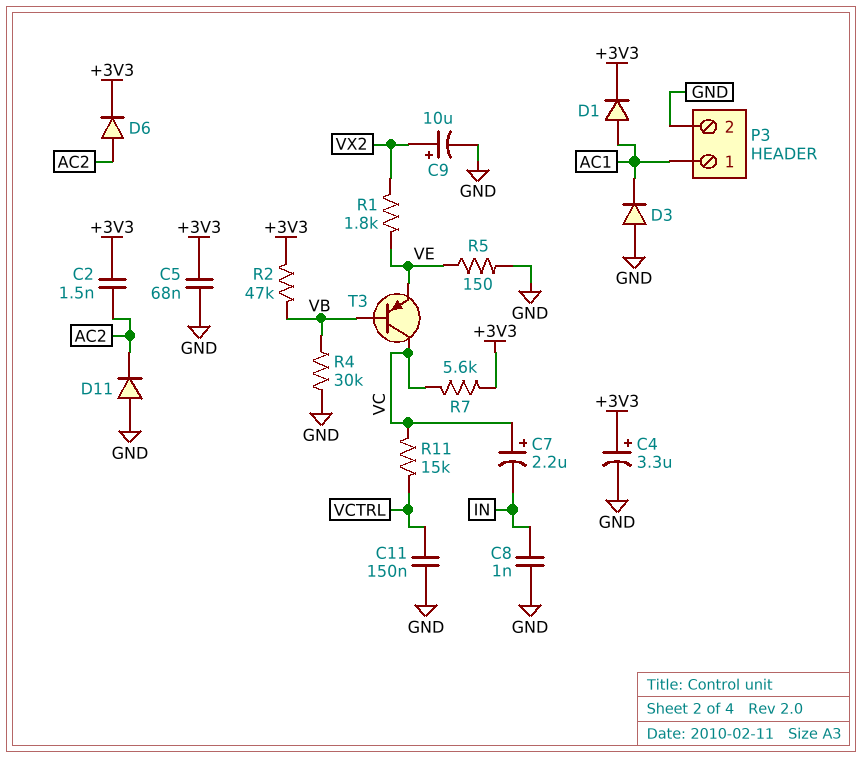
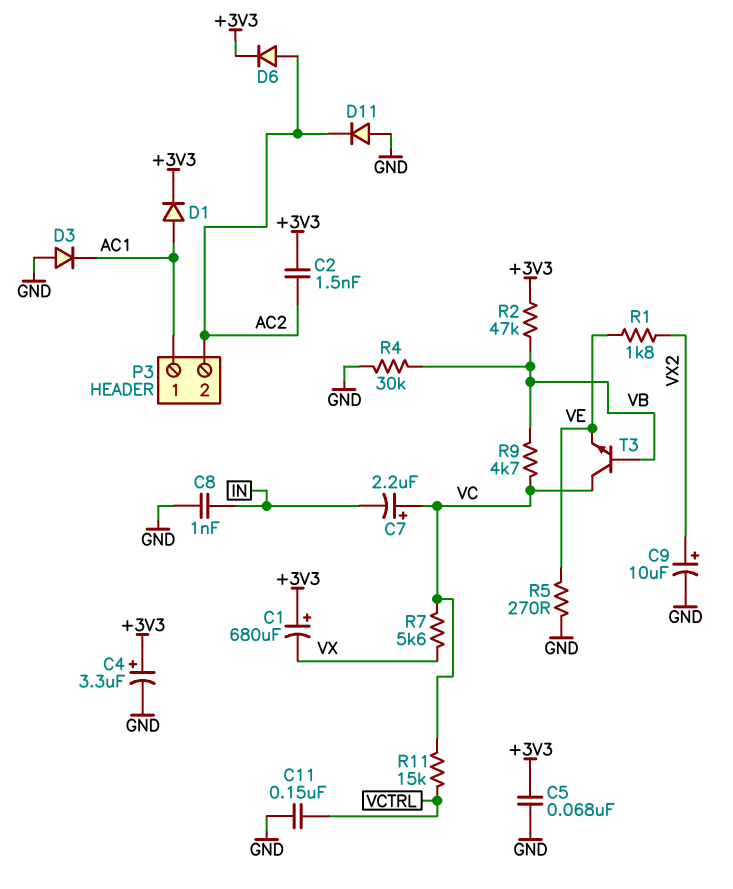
C1: none -> 680uF (plus +3V3, minus VX)
P3 pin 2: GND -> AC2
R5: 150 (GND, VE) -> 270 (GND, VE)
R7: 5.6k (+3V3, VC) -> 5.6k (VC, VX)
R9: none -> 4.7k (VB, VC)
T3: PNP (B VB, C VC, E VE) -> NPN (B VB, C VC, E VE)

